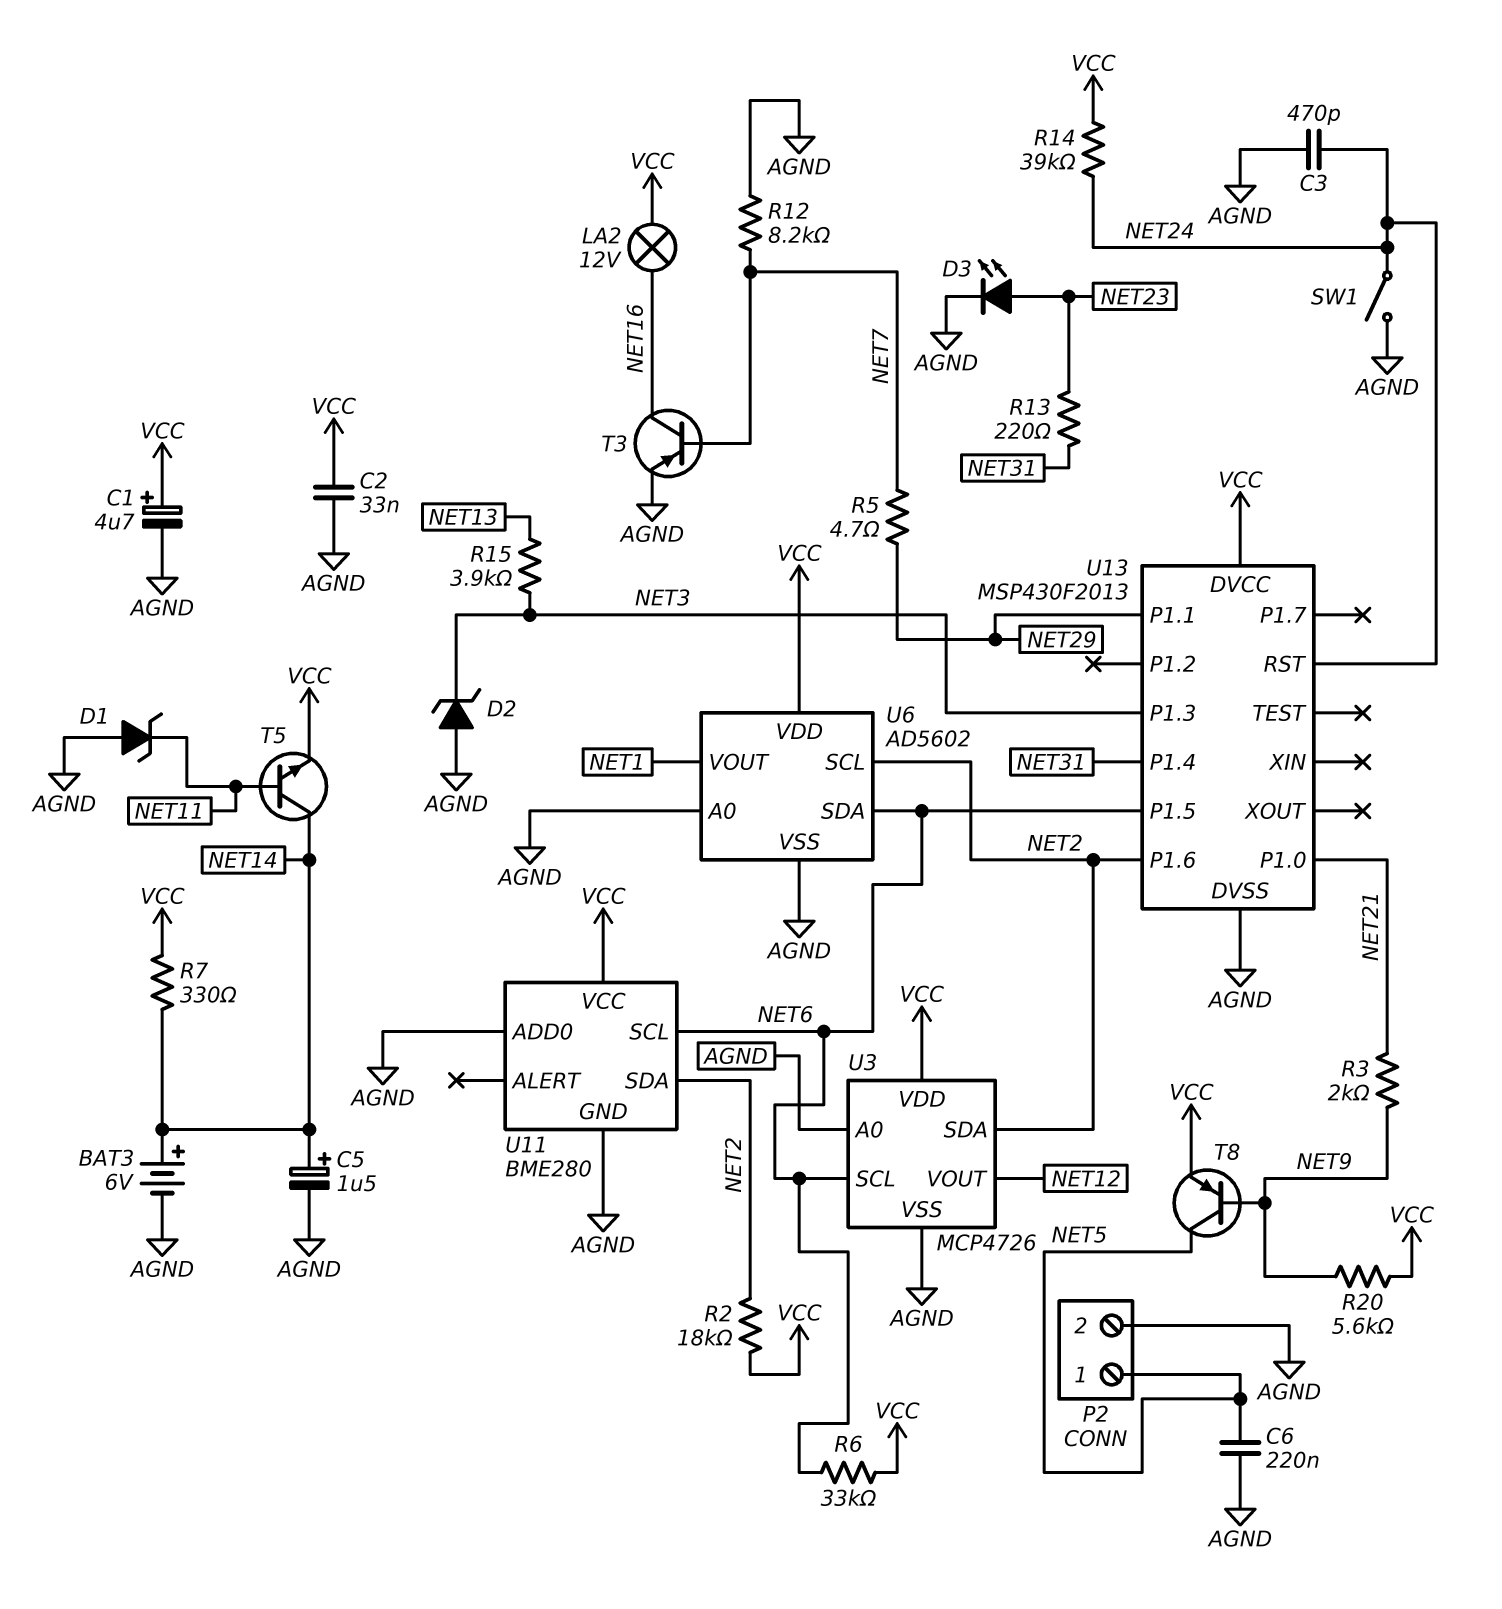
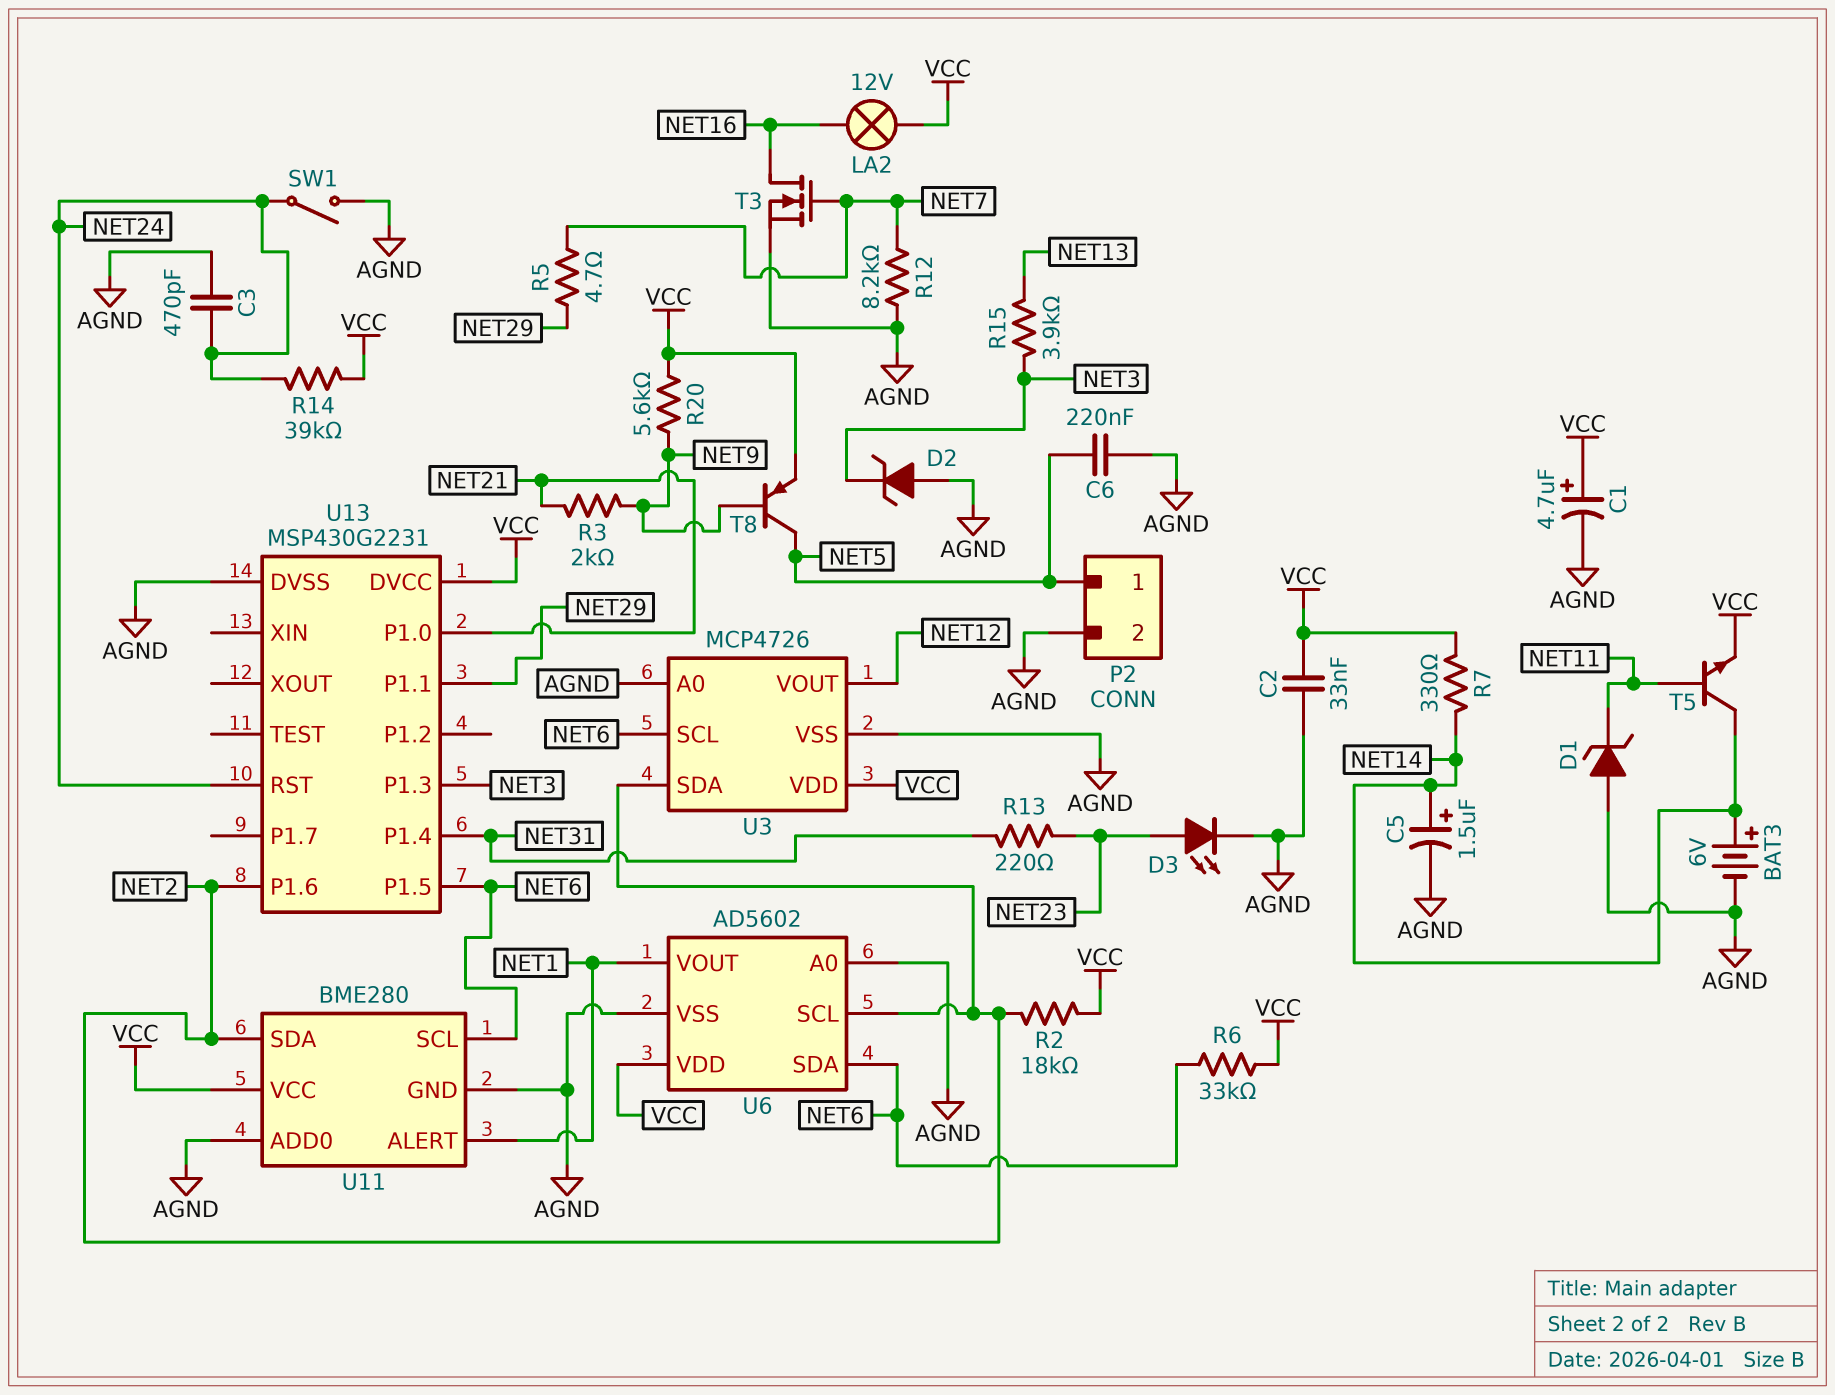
T3: PNP (B NET7, C NET16, E AGND) -> NMOS (G NET7, D NET16, S AGND)
U11 pin ALERT: none -> NET1
U13: MSP430F2013 -> MSP430G2231

